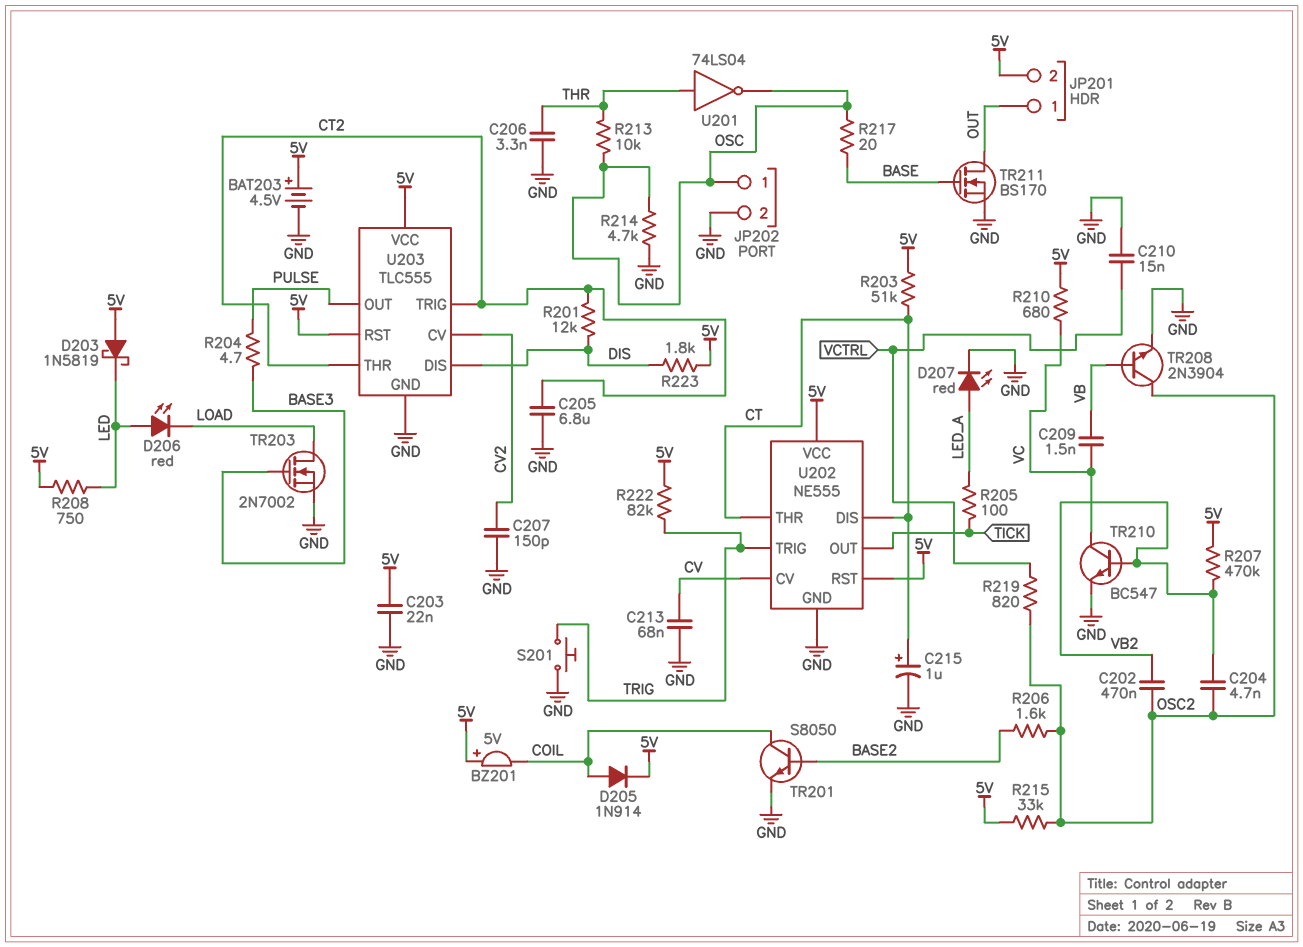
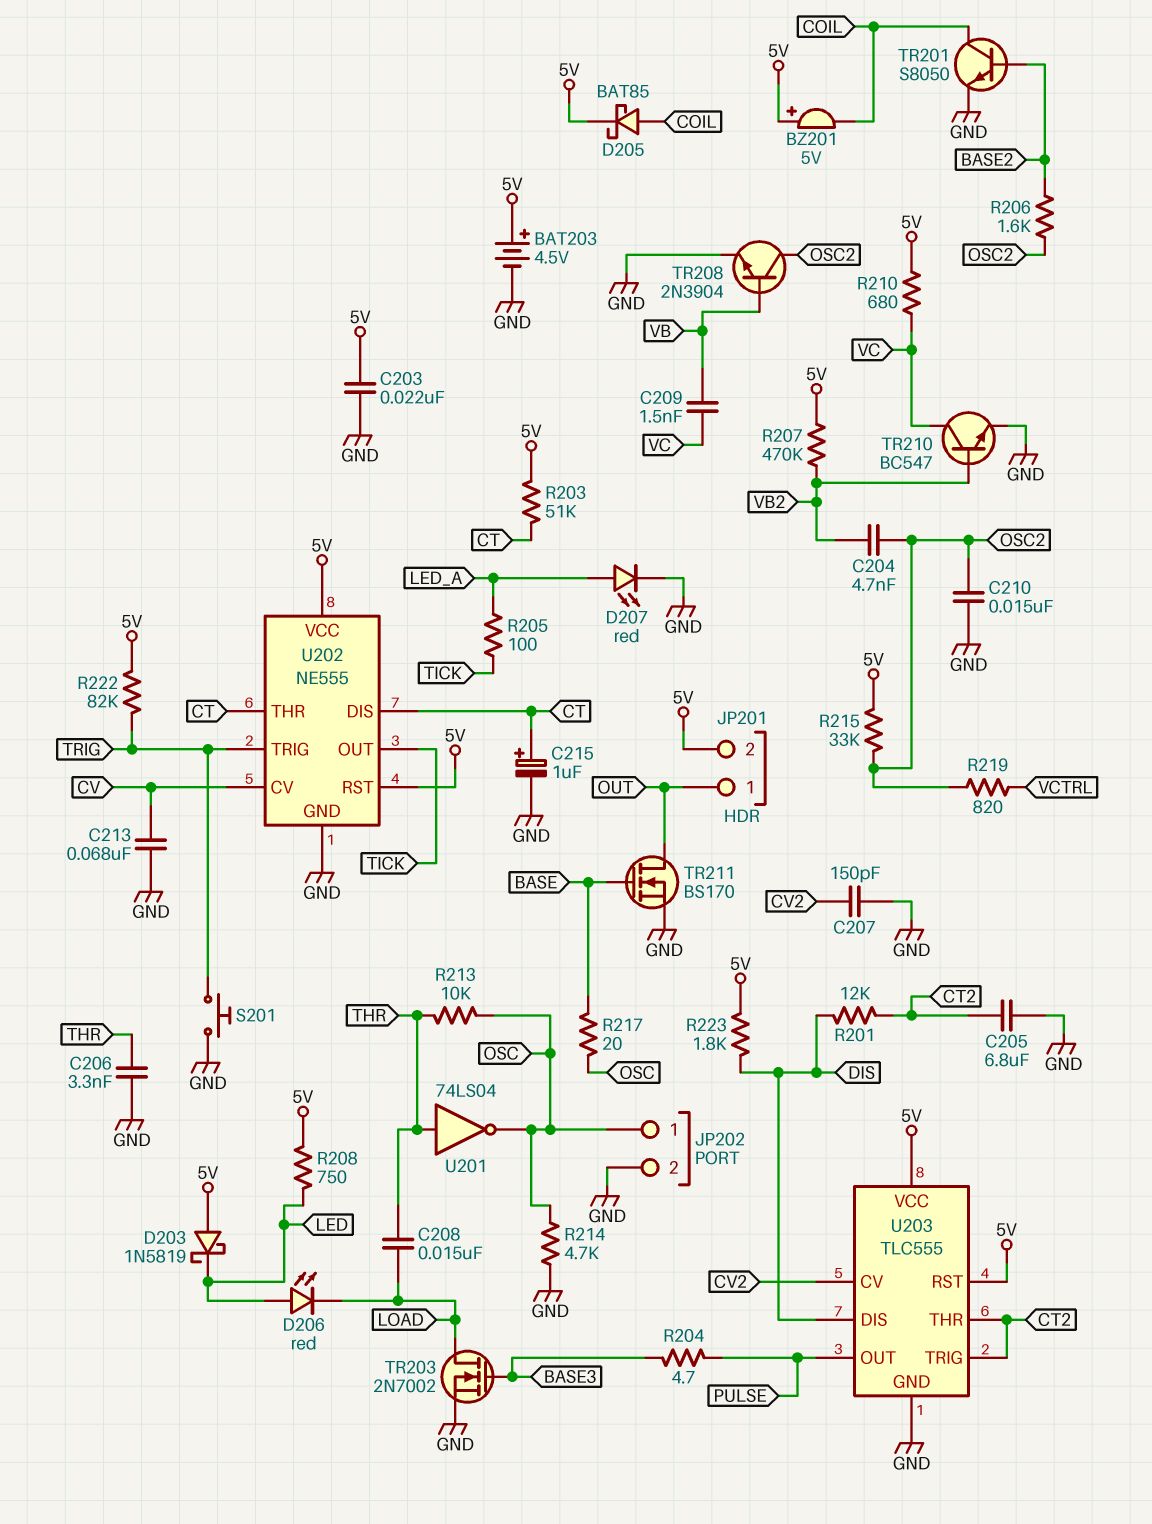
C202: 470nF (OSC2, VB2) -> none
C208: none -> 15nF (LOAD, THR)
C210: 15nF (GND, VCTRL) -> 15nF (GND, OSC2)
D205: diode 1N914 (A COIL, K 5V) -> schottky BAT85 (A COIL, K 5V)

